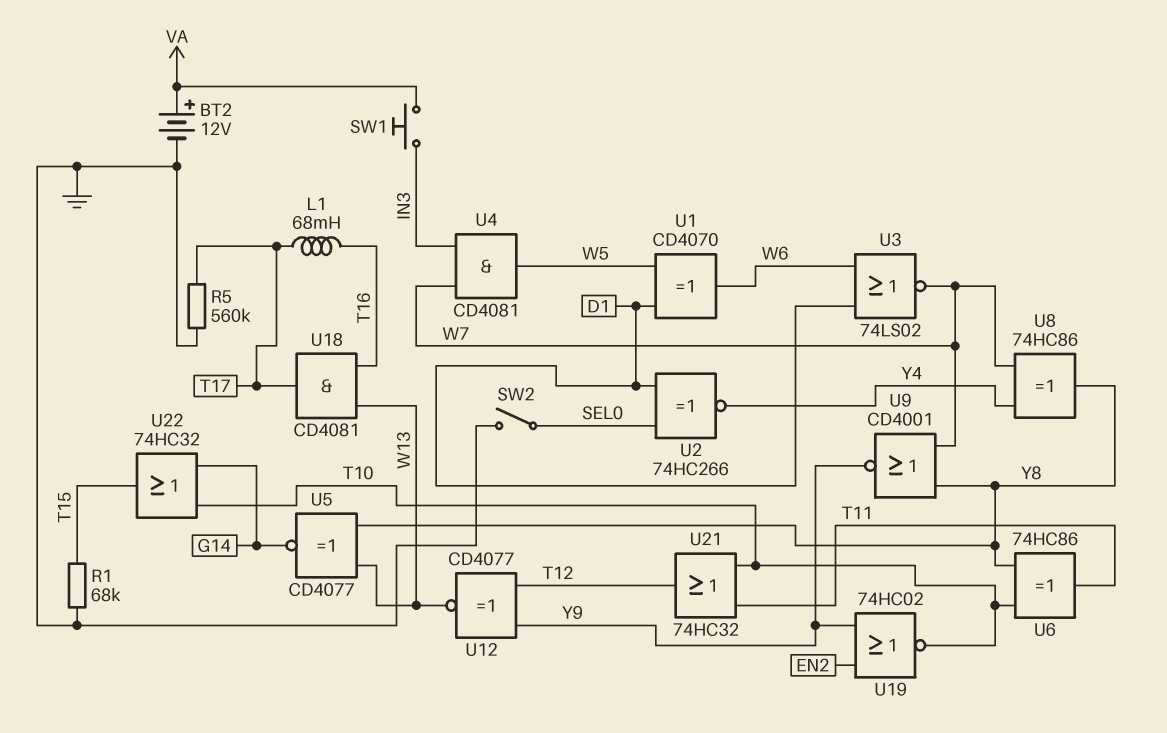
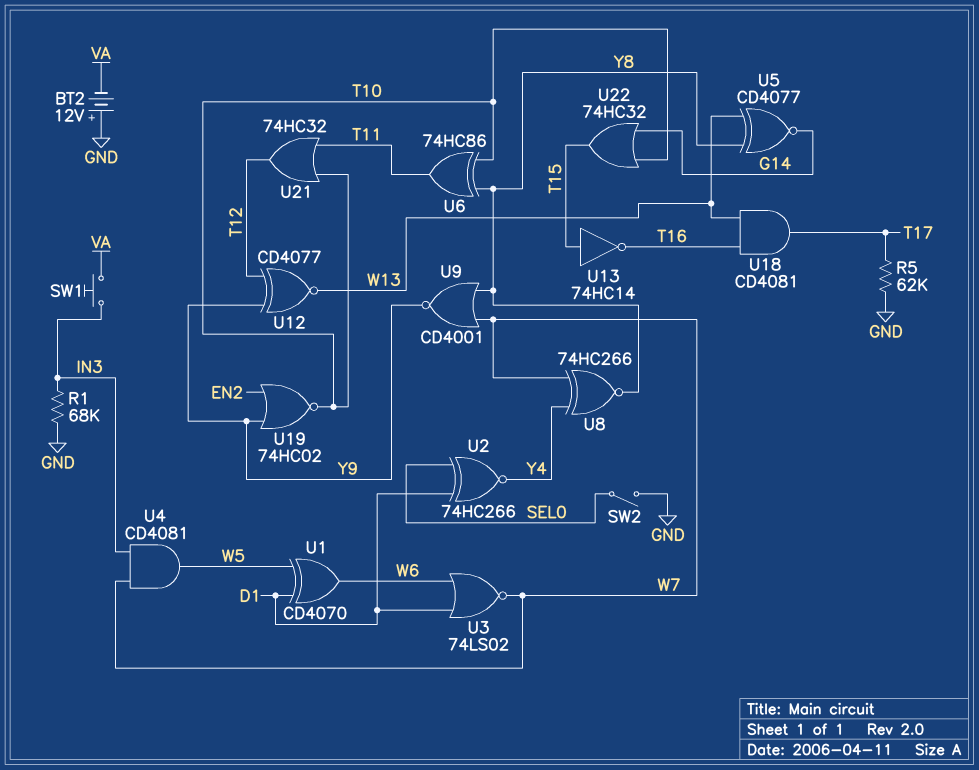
BT2: 12V (plus VA, minus GND) -> 12V (plus GND, minus VA)
L1: 68mH (T16, T17) -> none
R1: 68k (GND, T15) -> 68k (GND, IN3)
R5: 560k (GND, T17) -> 62k (GND, T17)
U8: XOR 74HC86 (in W7, in Y4, out Y8) -> XNOR 74HC266 (in W7, in Y4, out Y8)
U13: none -> NOT 74HC14 (in T15, out T16)

